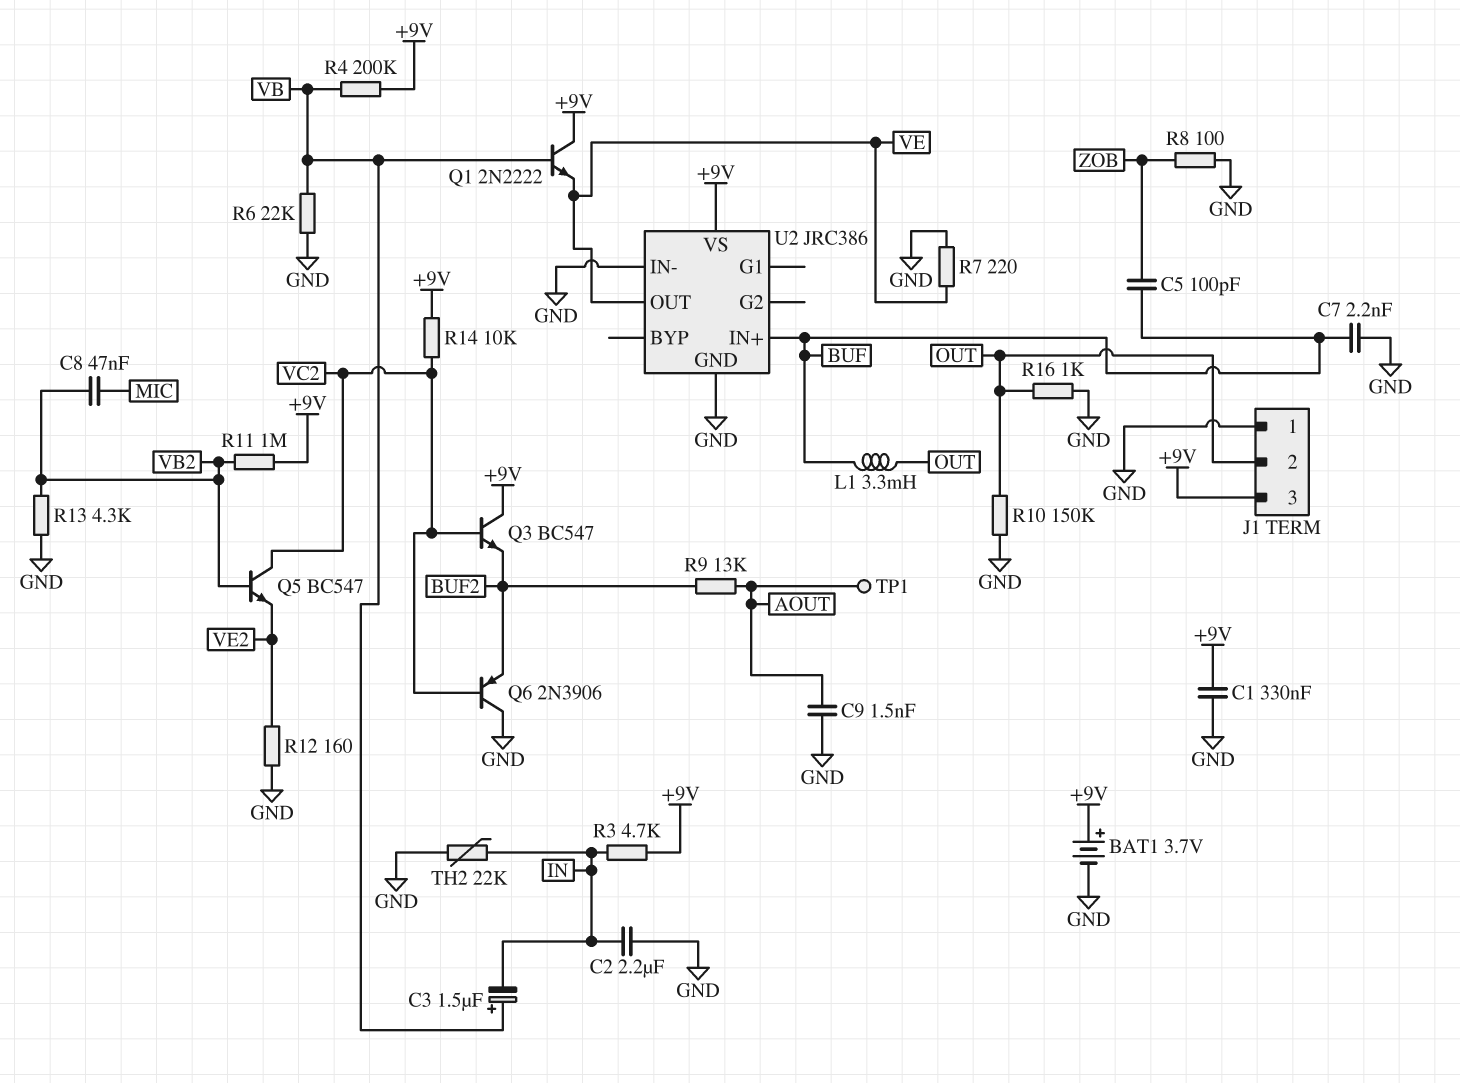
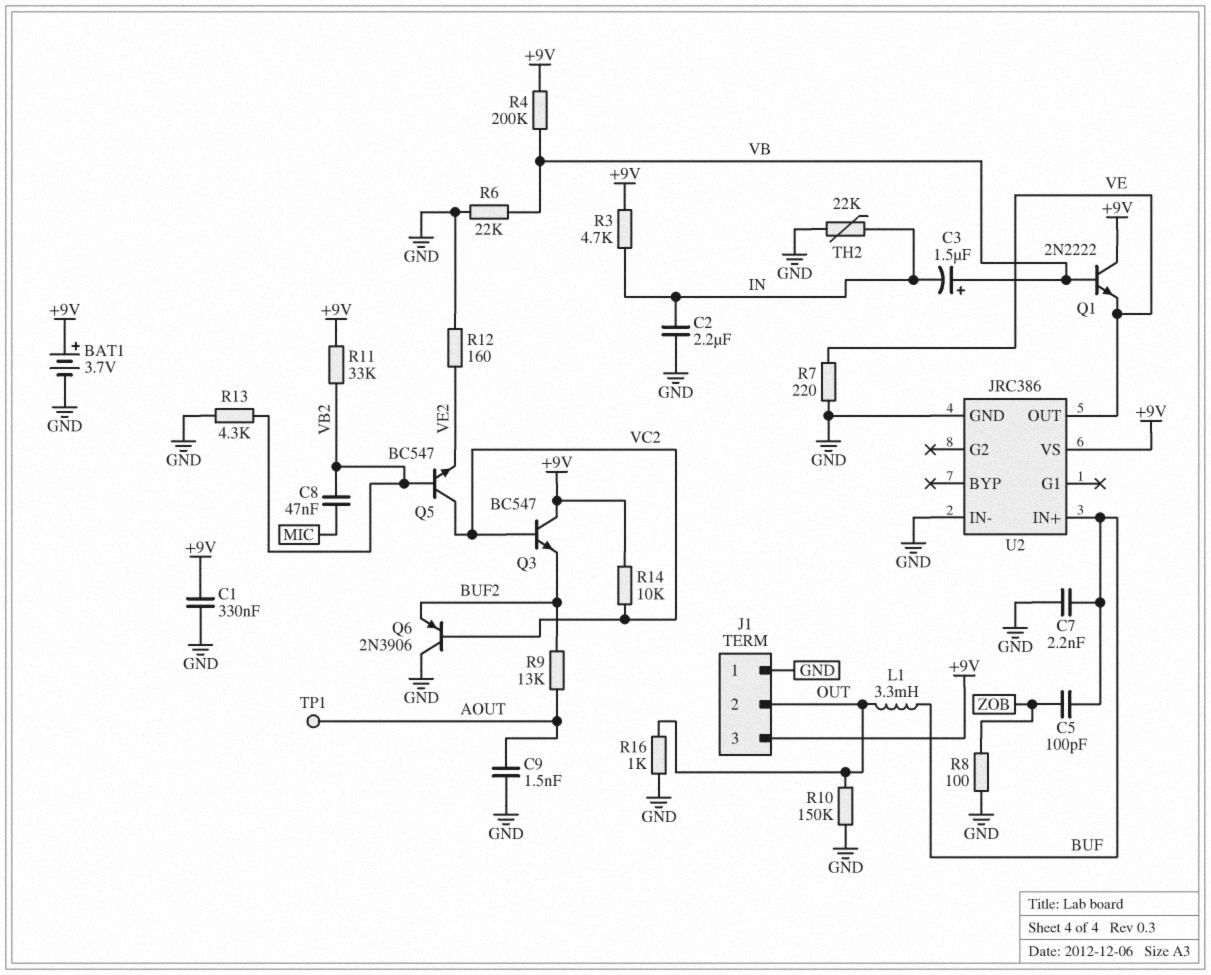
R11: 1M (+9V, VB2) -> 33k (+9V, VB2)

